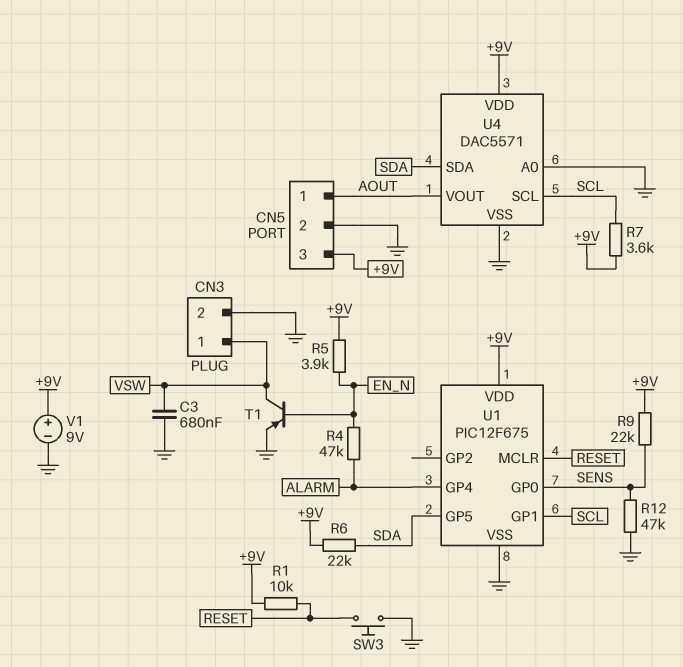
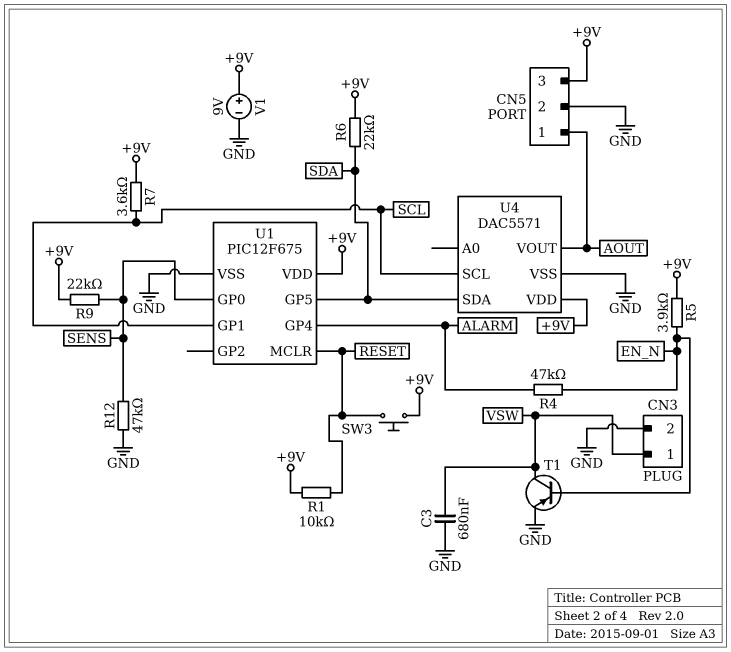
SW3: button (GND, RESET) -> button (+9V, RESET)
U4 pin A0: GND -> none

